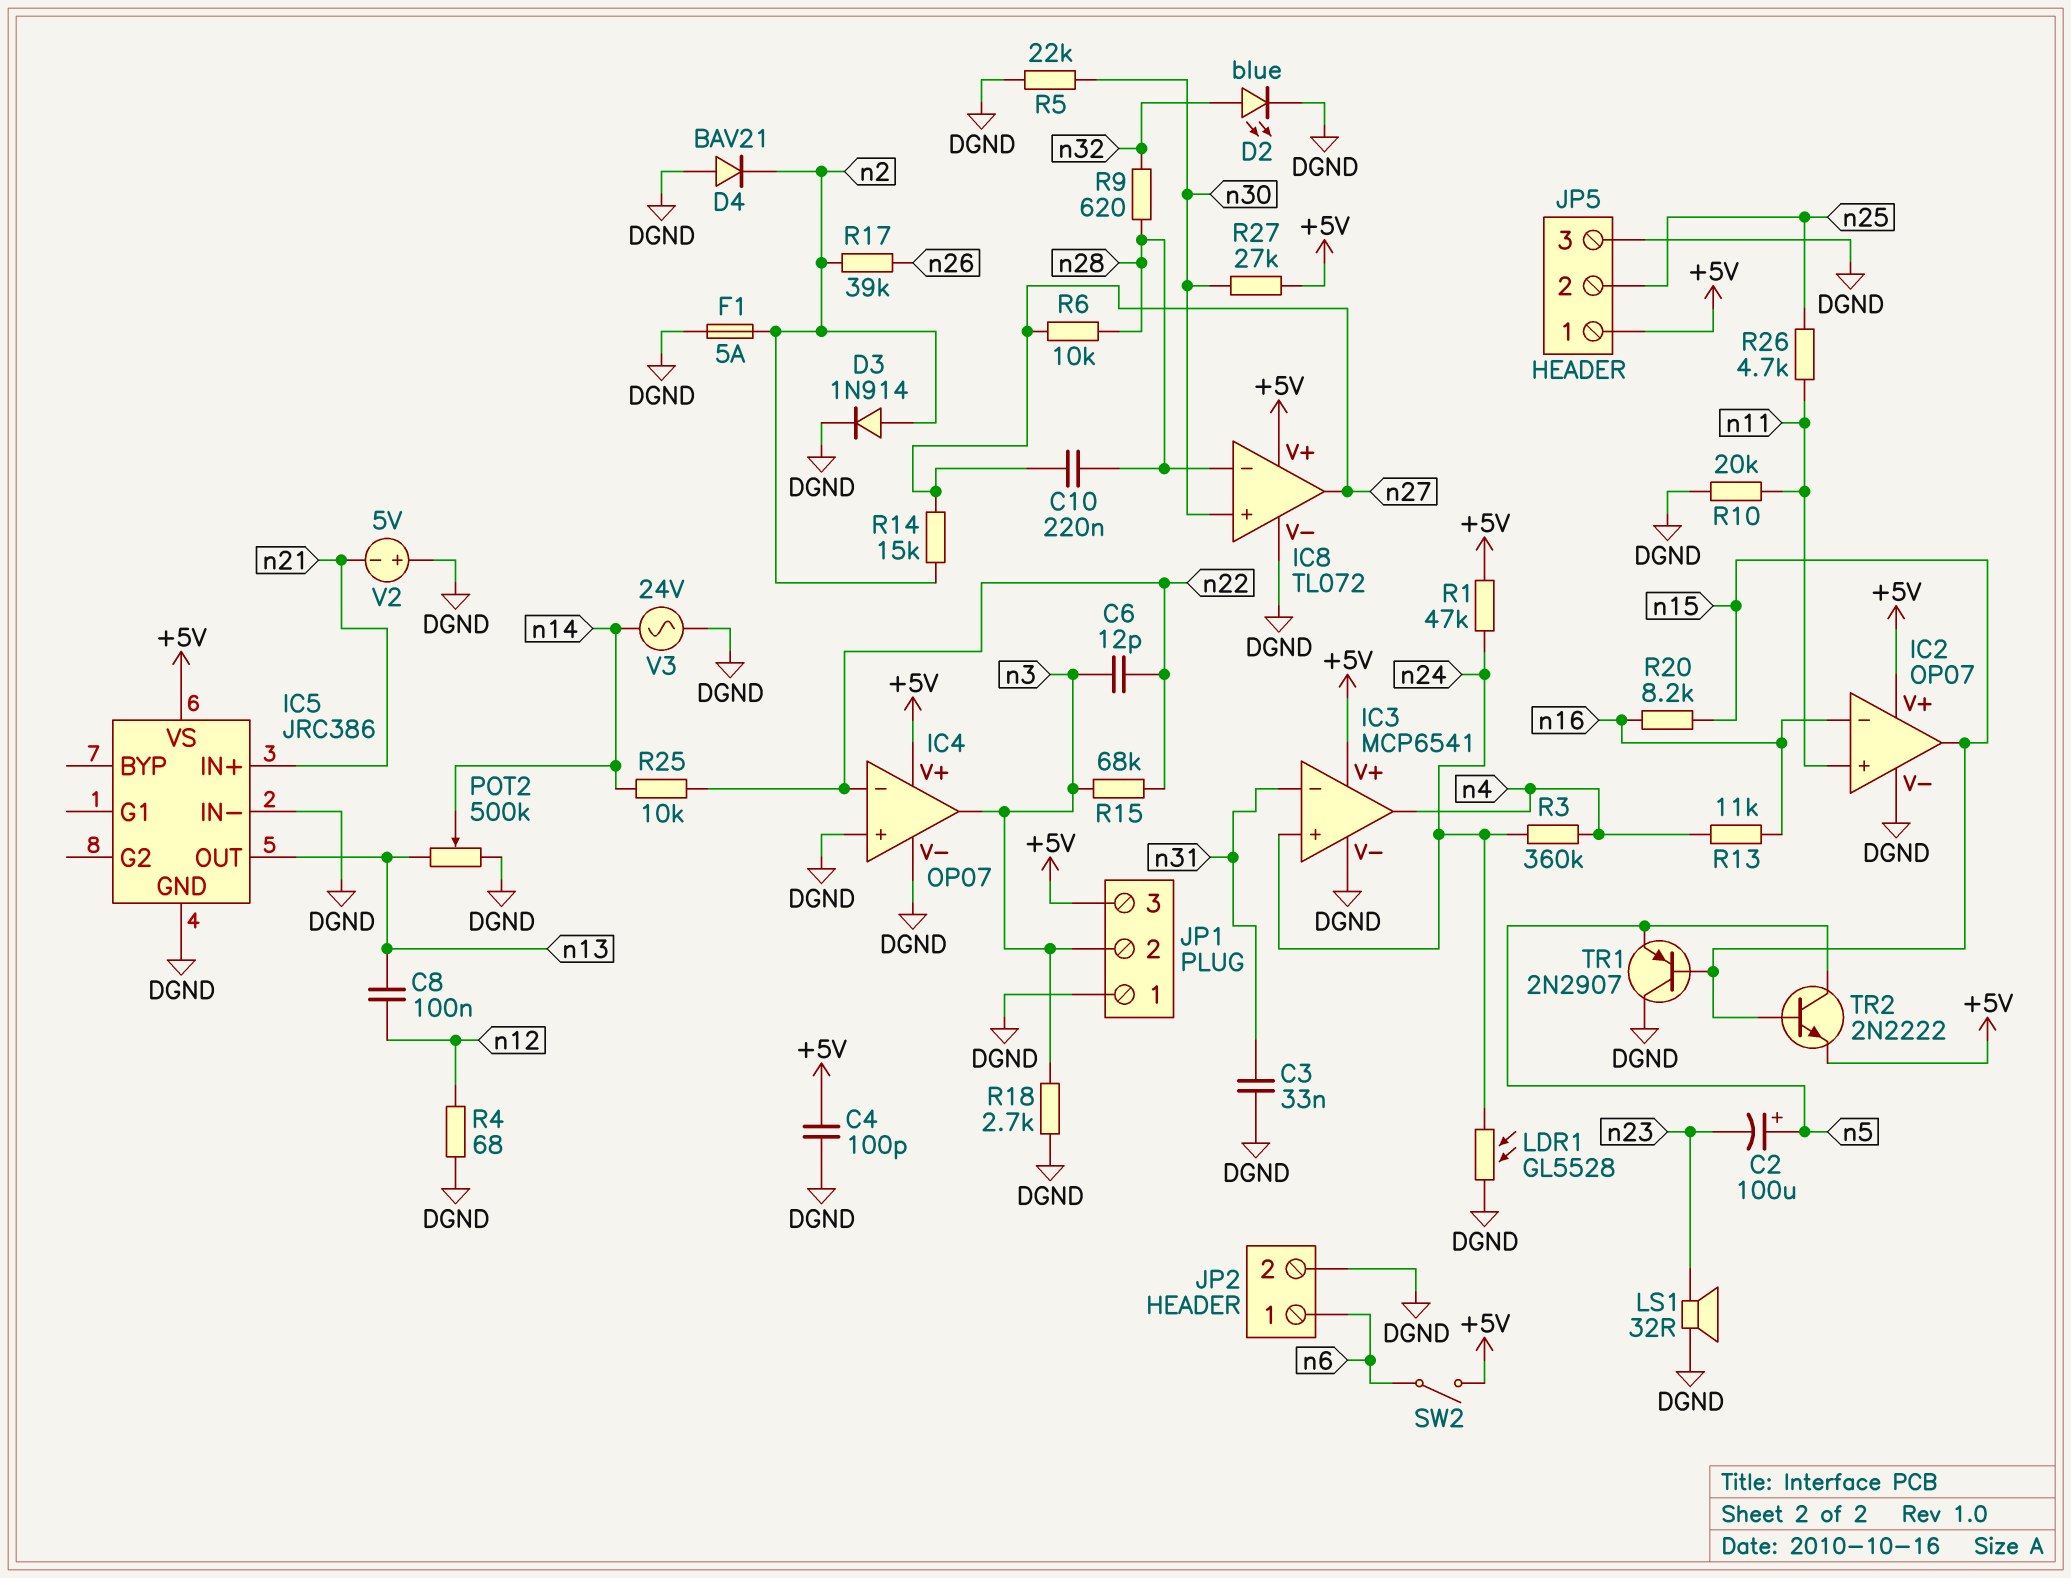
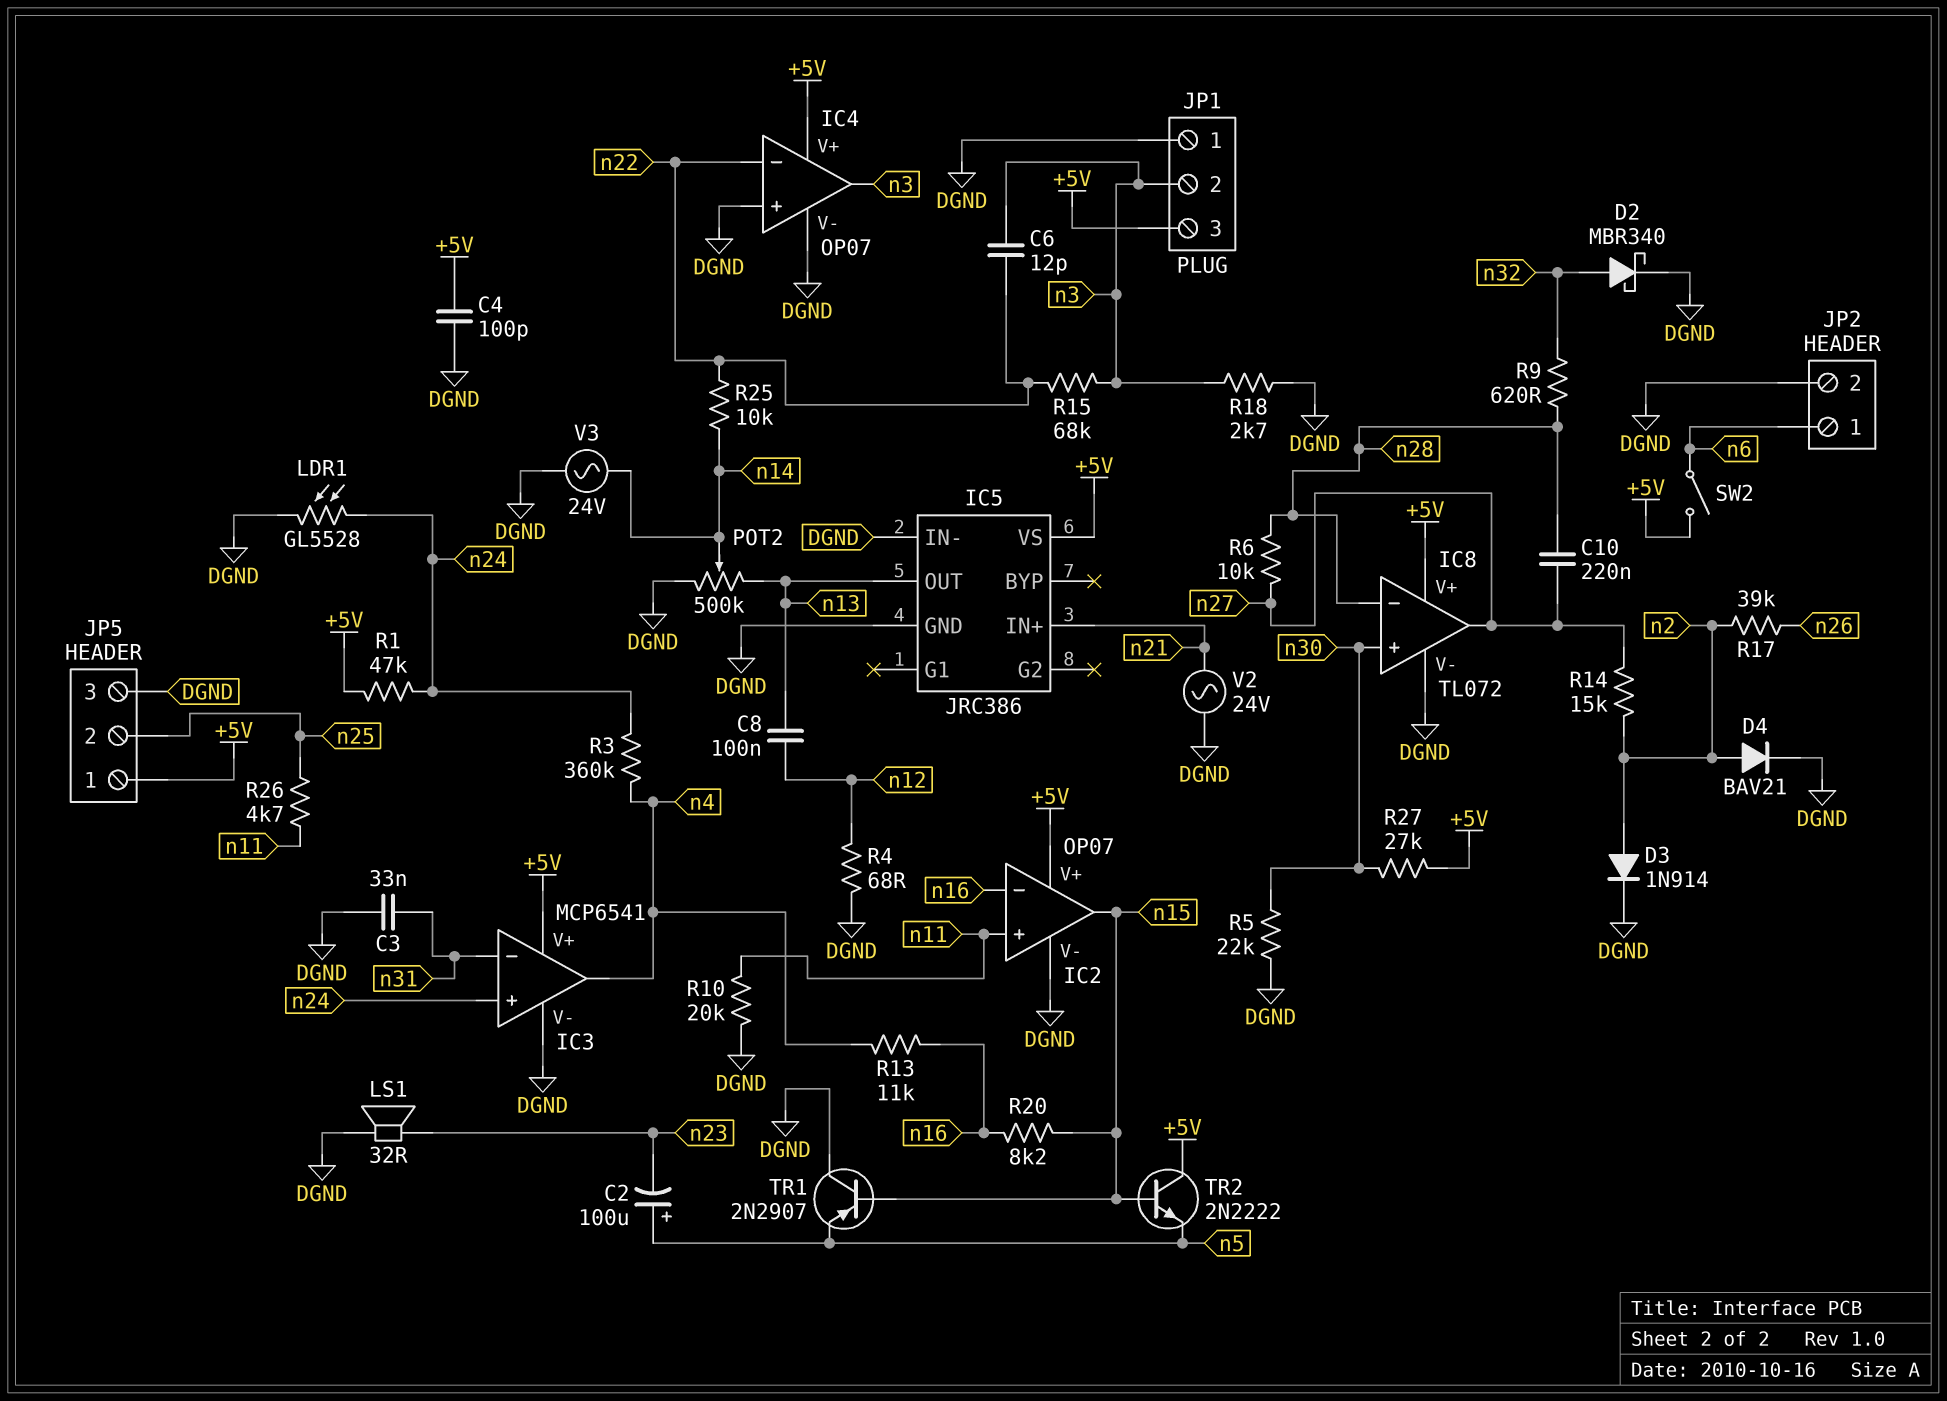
D2: LED blue (A n32, K DGND) -> schottky MBR340 (A n32, K DGND)
D4: diode BAV21 (A DGND, K n2) -> diode BAV21 (A n2, K DGND)
F1: 5A (DGND, n2) -> none
TR2: NPN 2N2222 (B n15, C n5, E +5V) -> NPN 2N2222 (B n15, C +5V, E n5)
V2: 5V (plus DGND, minus n21) -> AC 24V (DGND, n21)

